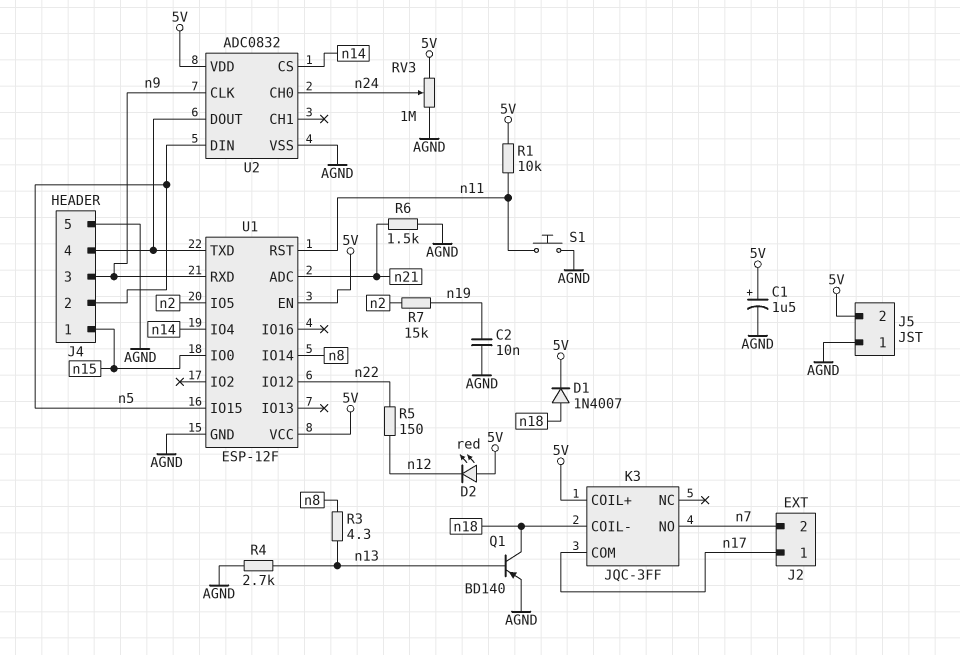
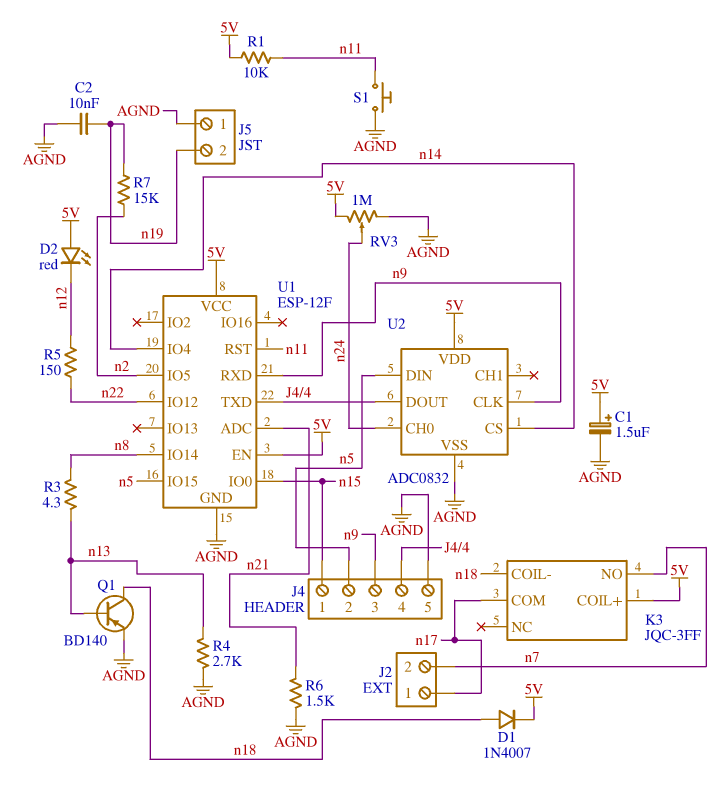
J5 pin 2: 5V -> n19

